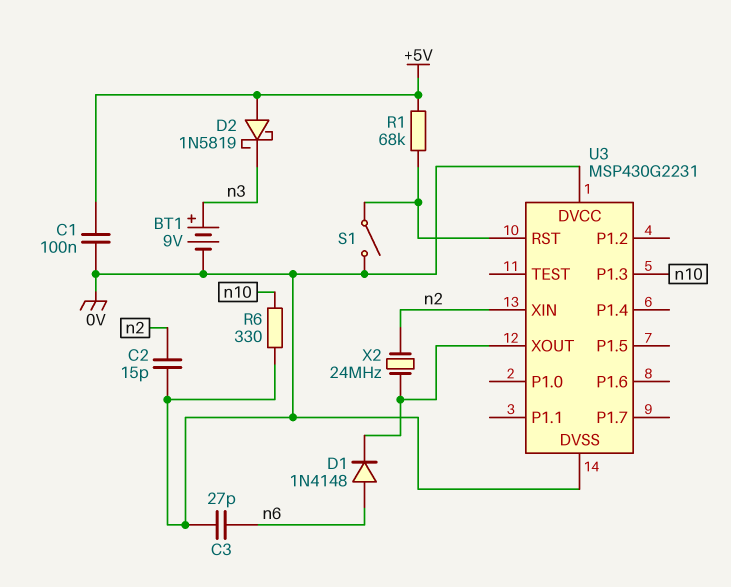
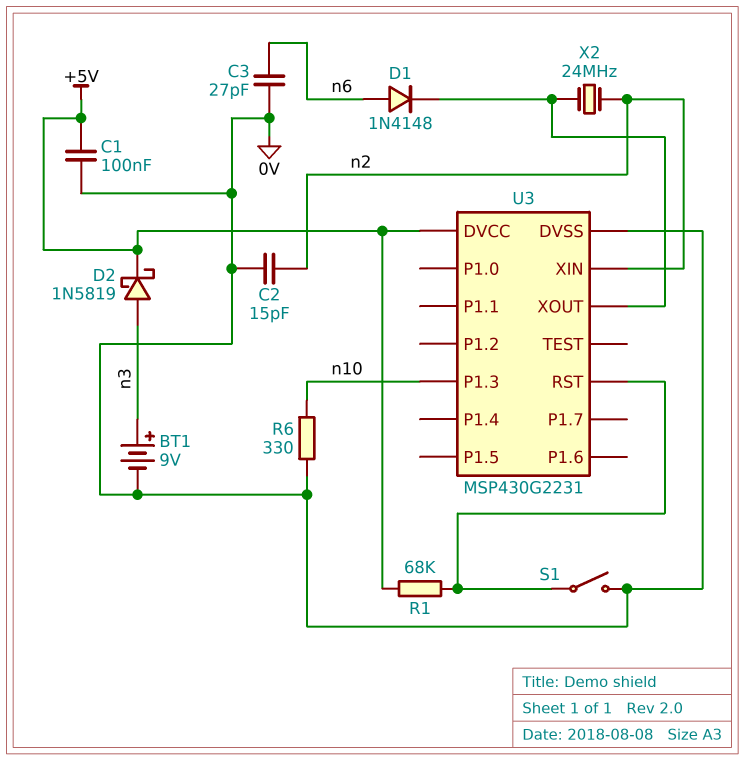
D2: schottky 1N5819 (A +5V, K n3) -> schottky 1N5819 (A n3, K +5V)
U3 pin DVCC: 0V -> +5V

